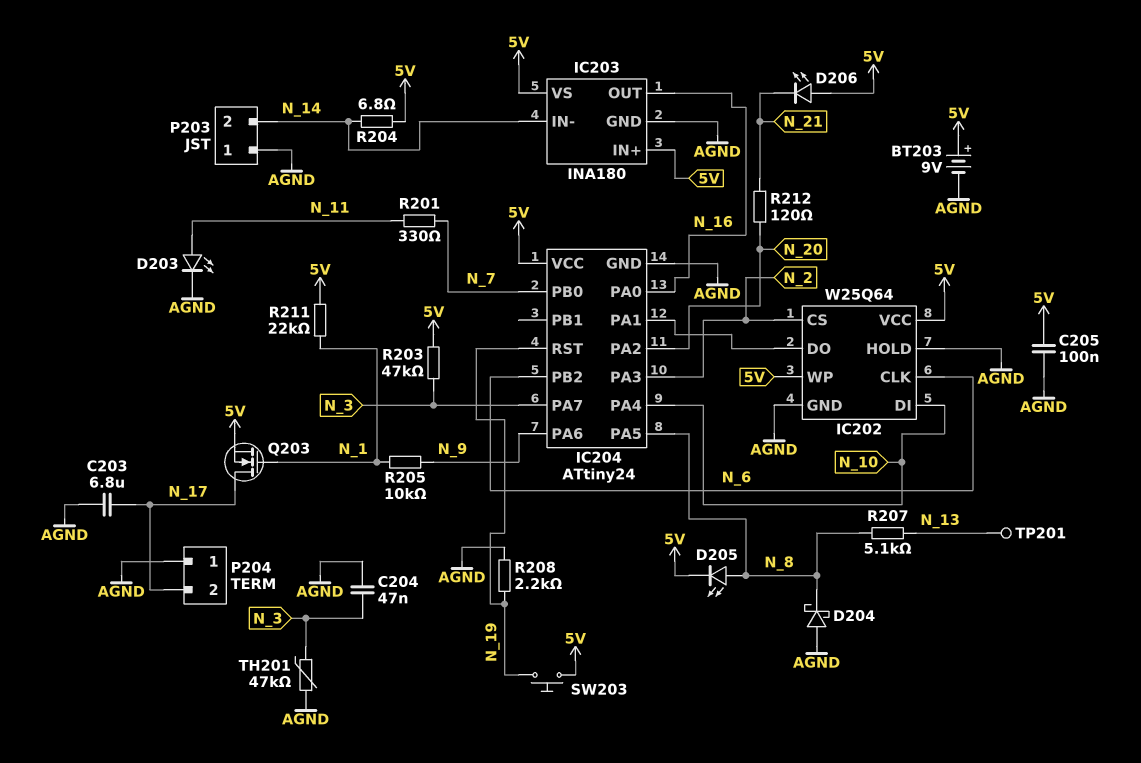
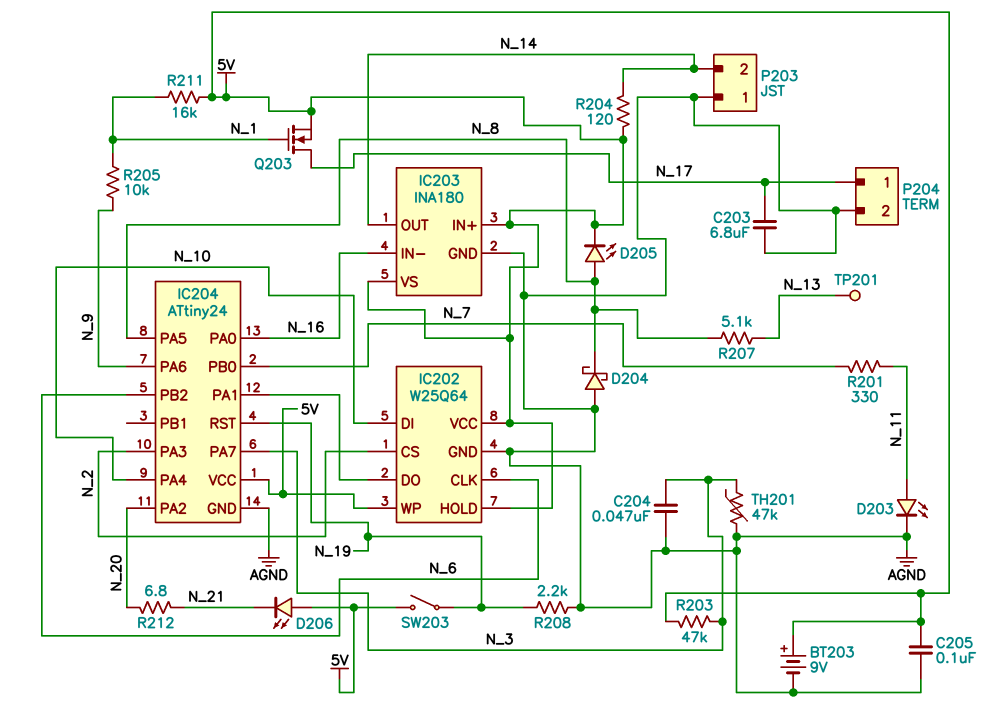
IC202 pin HOLD: AGND -> 5V
IC203 pin IN-: N_14 -> N_16
IC203 pin OUT: N_16 -> N_14
P204 pin 1: AGND -> N_17
P204 pin 2: N_17 -> AGND
R204: 6.8 (5V, N_14) -> 120 (5V, N_14)
R211: 22k (5V, N_1) -> 16k (5V, N_1)
R212: 120 (N_20, N_21) -> 6.8 (N_20, N_21)
SW203: button (5V, N_19) -> switch (5V, N_19)

